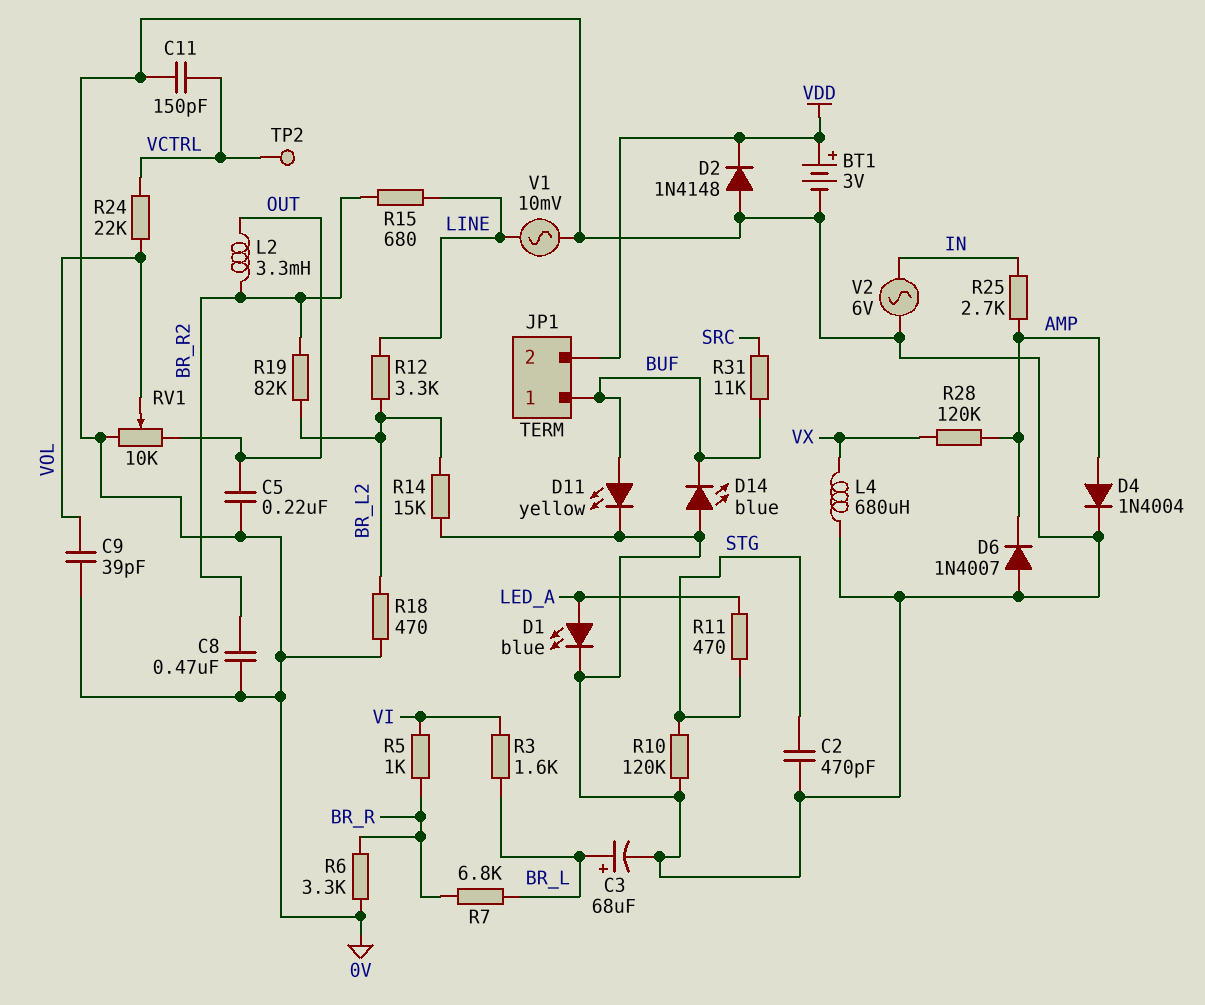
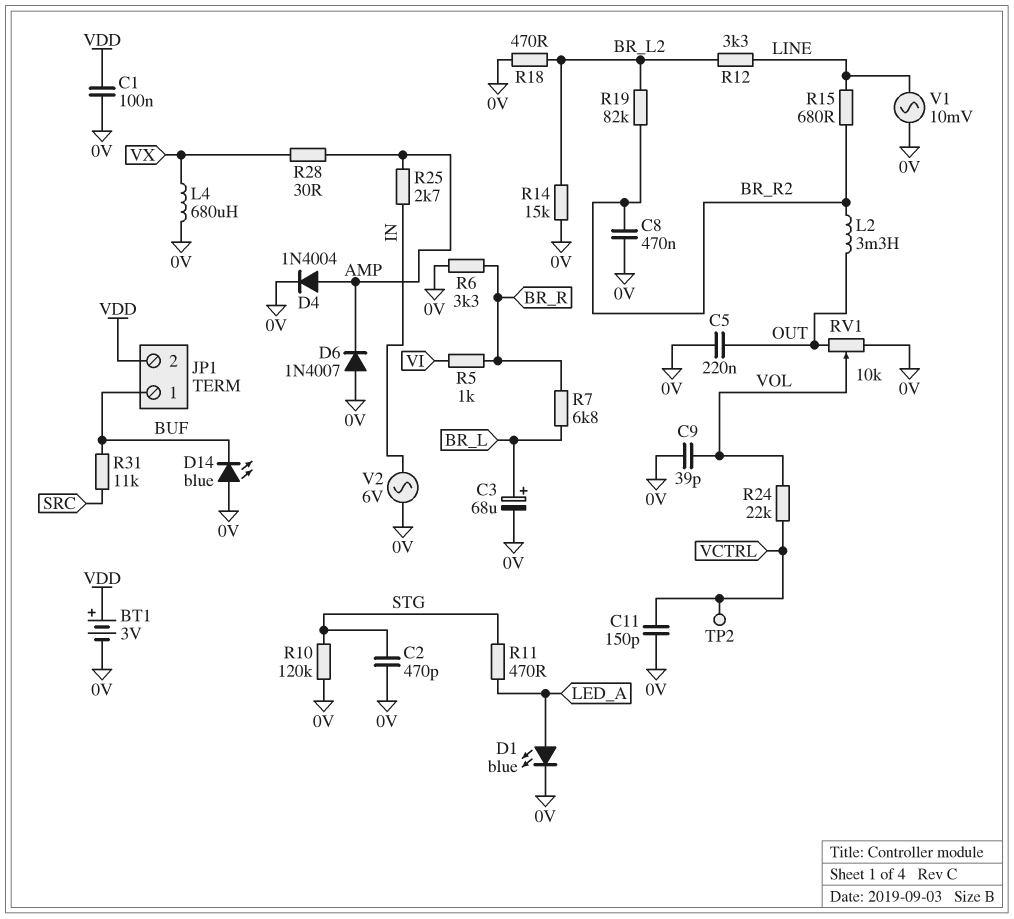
C1: none -> 100nF (0V, VDD)
D2: diode 1N4148 (A 0V, K VDD) -> none
D11: LED yellow (A BUF, K 0V) -> none
R3: 1.6k (BR_L, VI) -> none
R28: 120k (AMP, VX) -> 30 (AMP, VX)

